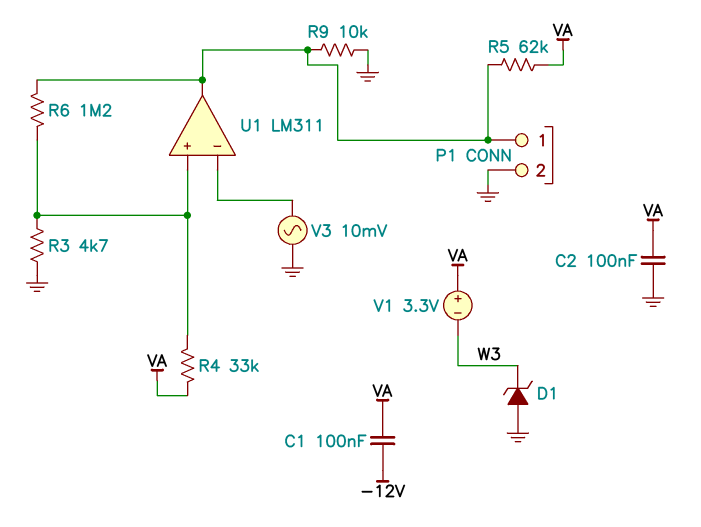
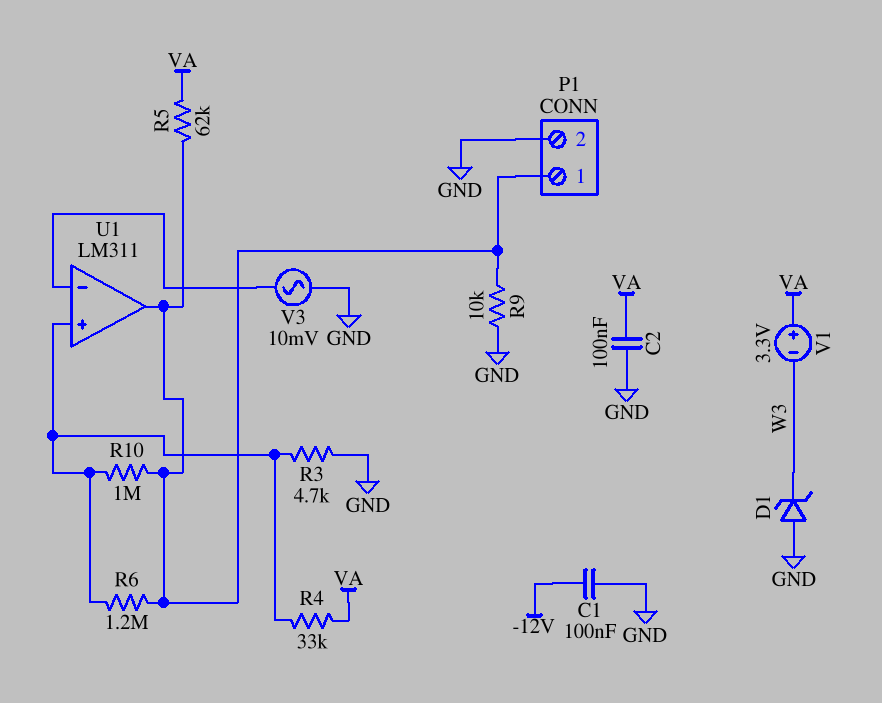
C1: 100nF (-12V, VA) -> 100nF (-12V, GND)
R10: none -> 1M (P1/1, U1/in+)

